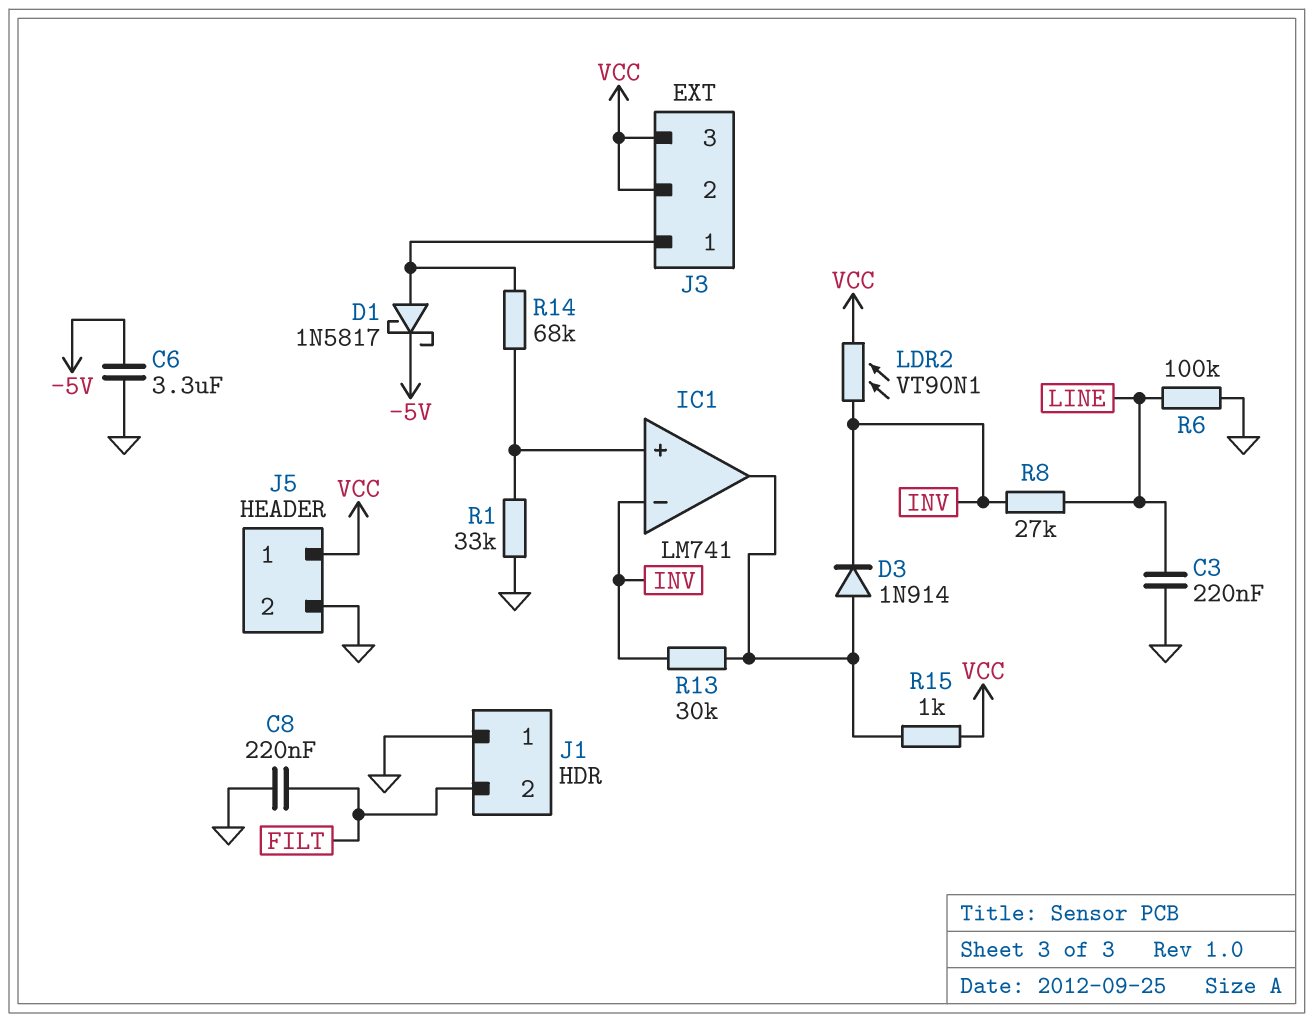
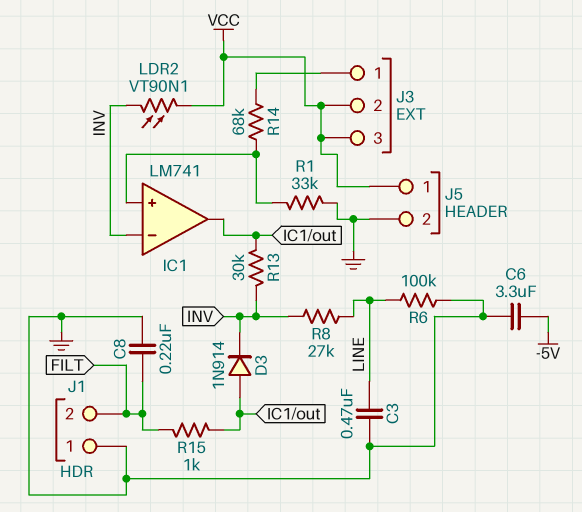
C3: 220nF (GND, LINE) -> 470nF (GND, LINE)
D1: schottky 1N5817 (A J3/1, K -5V) -> none
R15: 1k (IC1/out, VCC) -> 1k (FILT, IC1/out)

